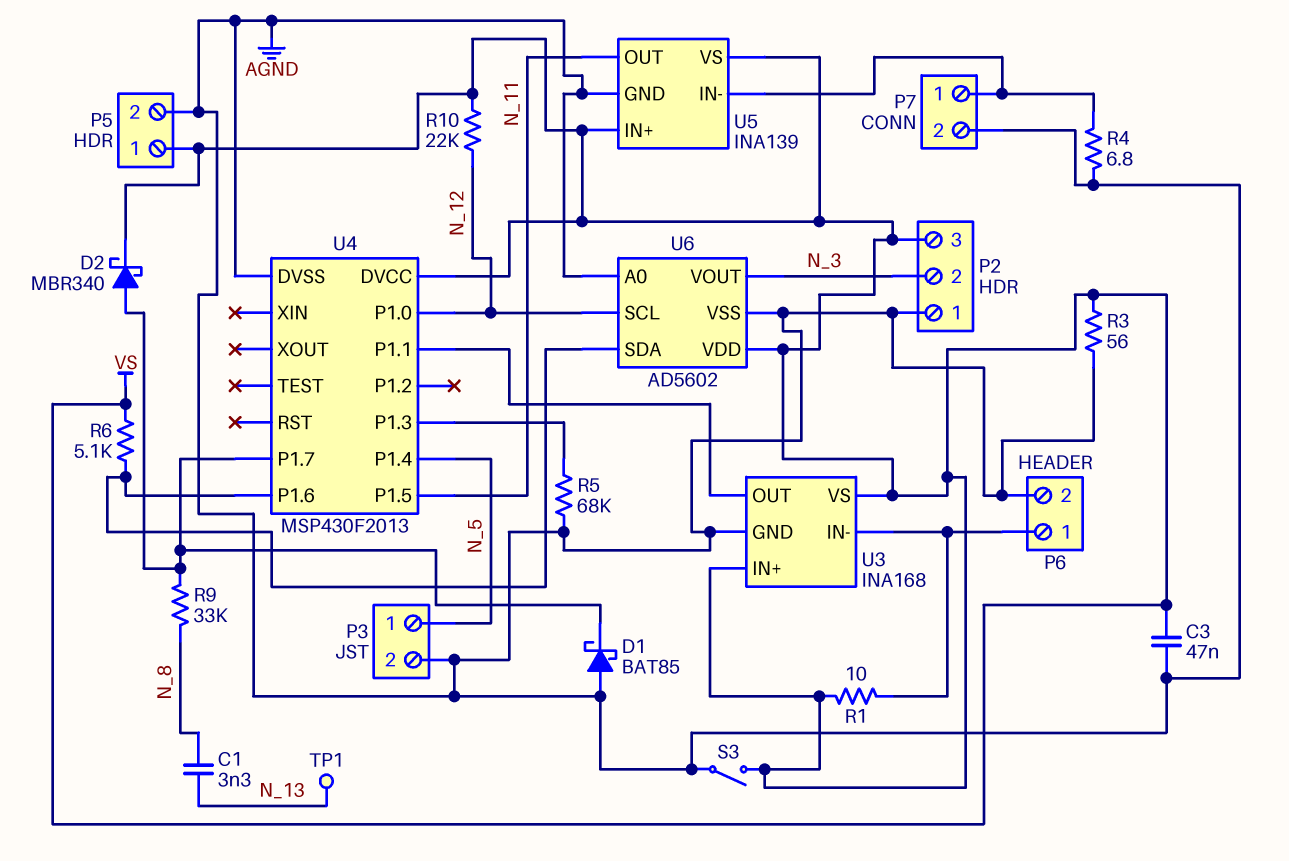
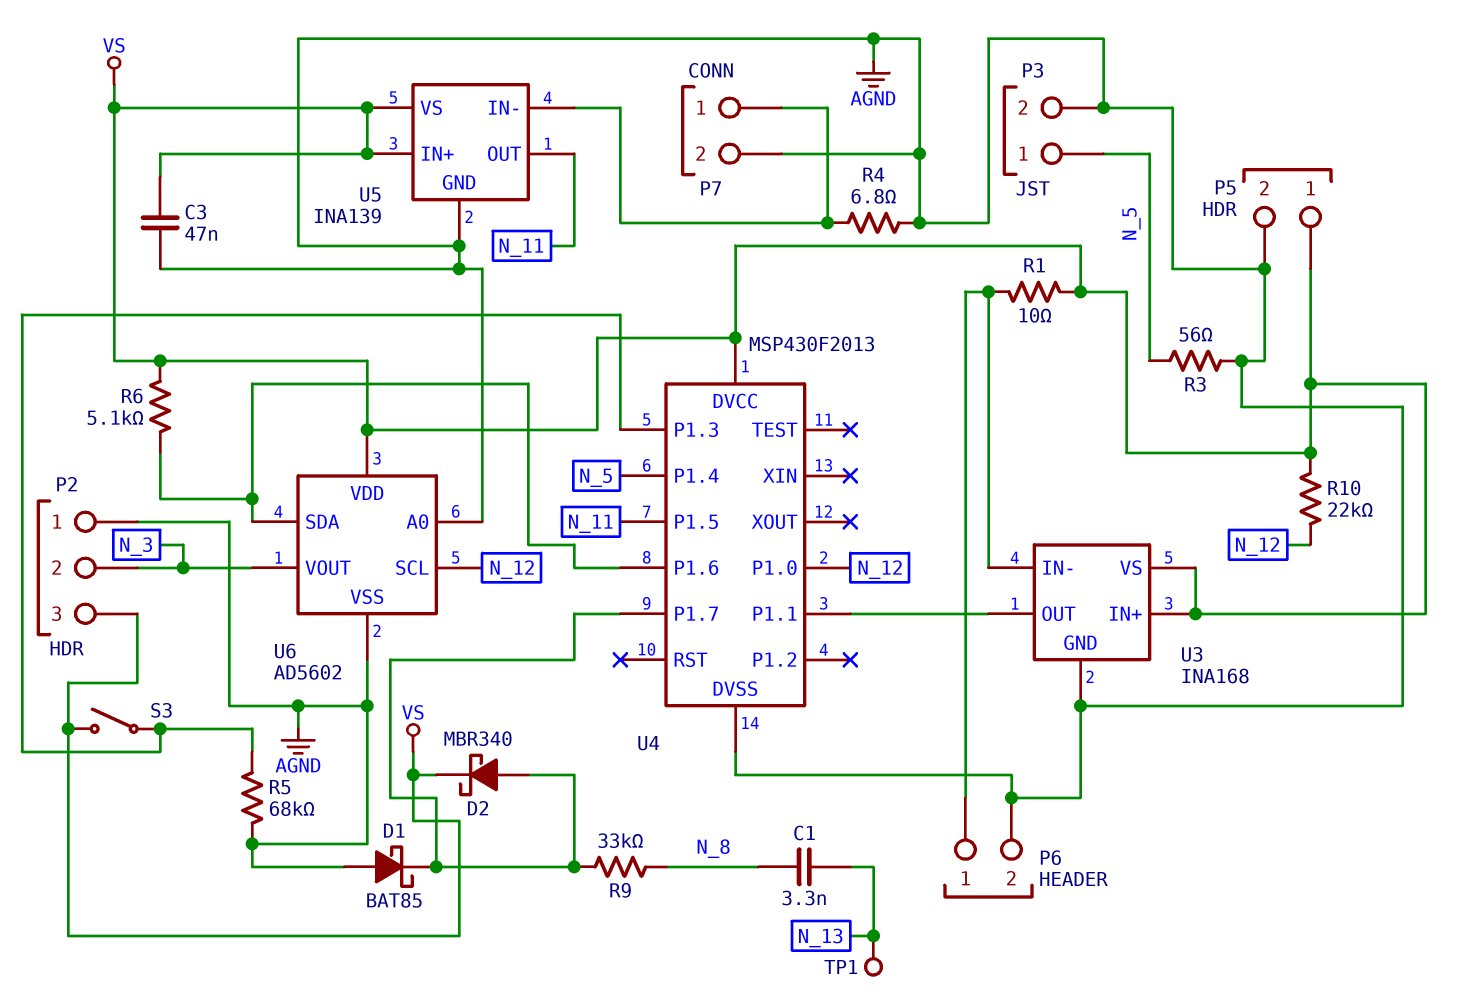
R3: 56 (AGND, VS) -> 56 (AGND, N_5)
S3: switch (AGND, VS) -> switch (U4/P1.3, VS)

